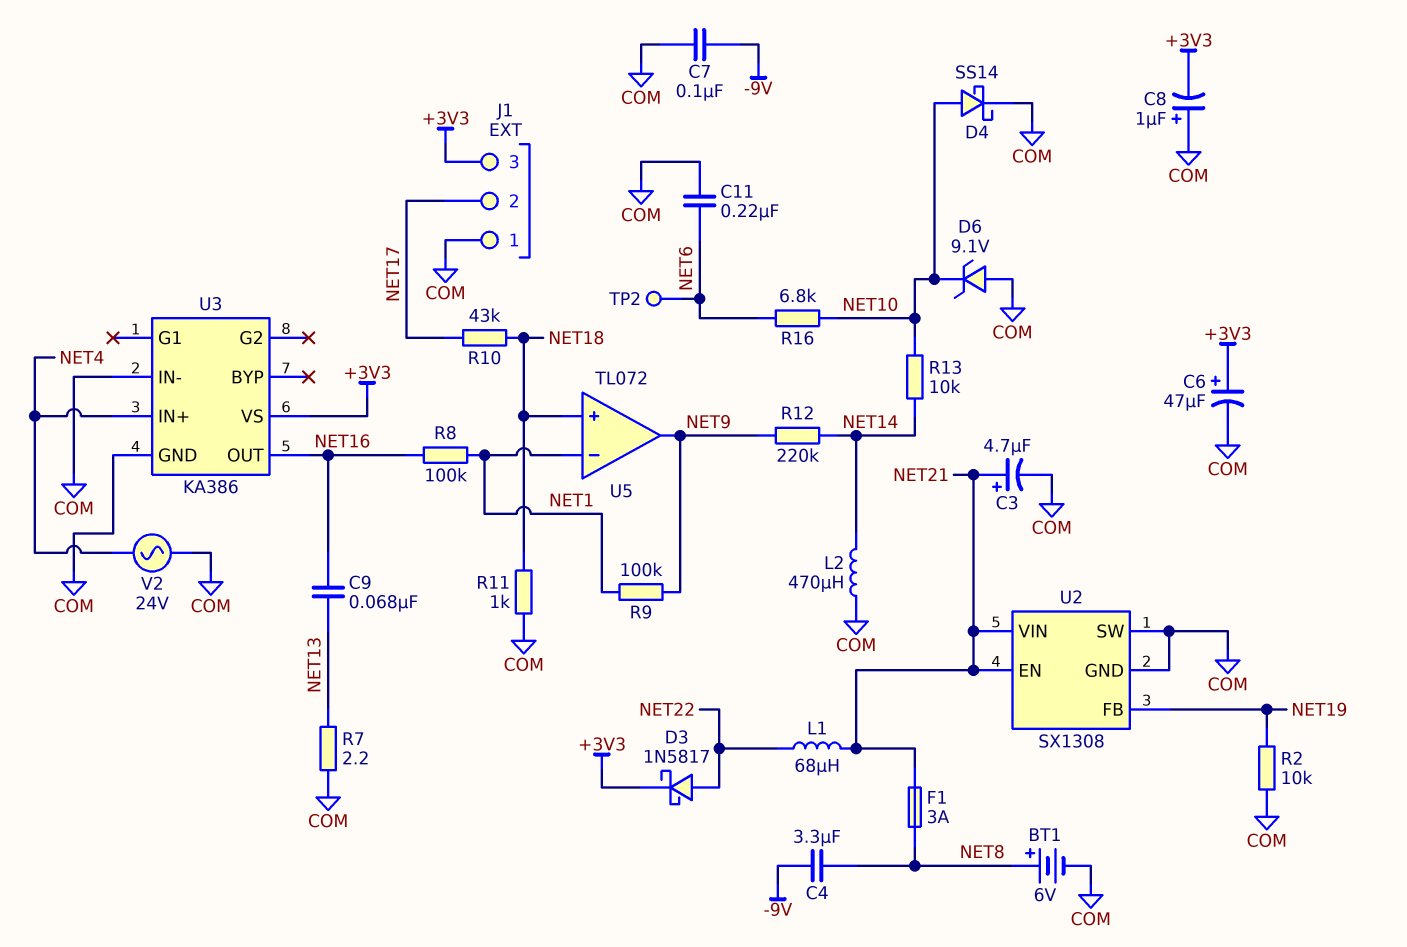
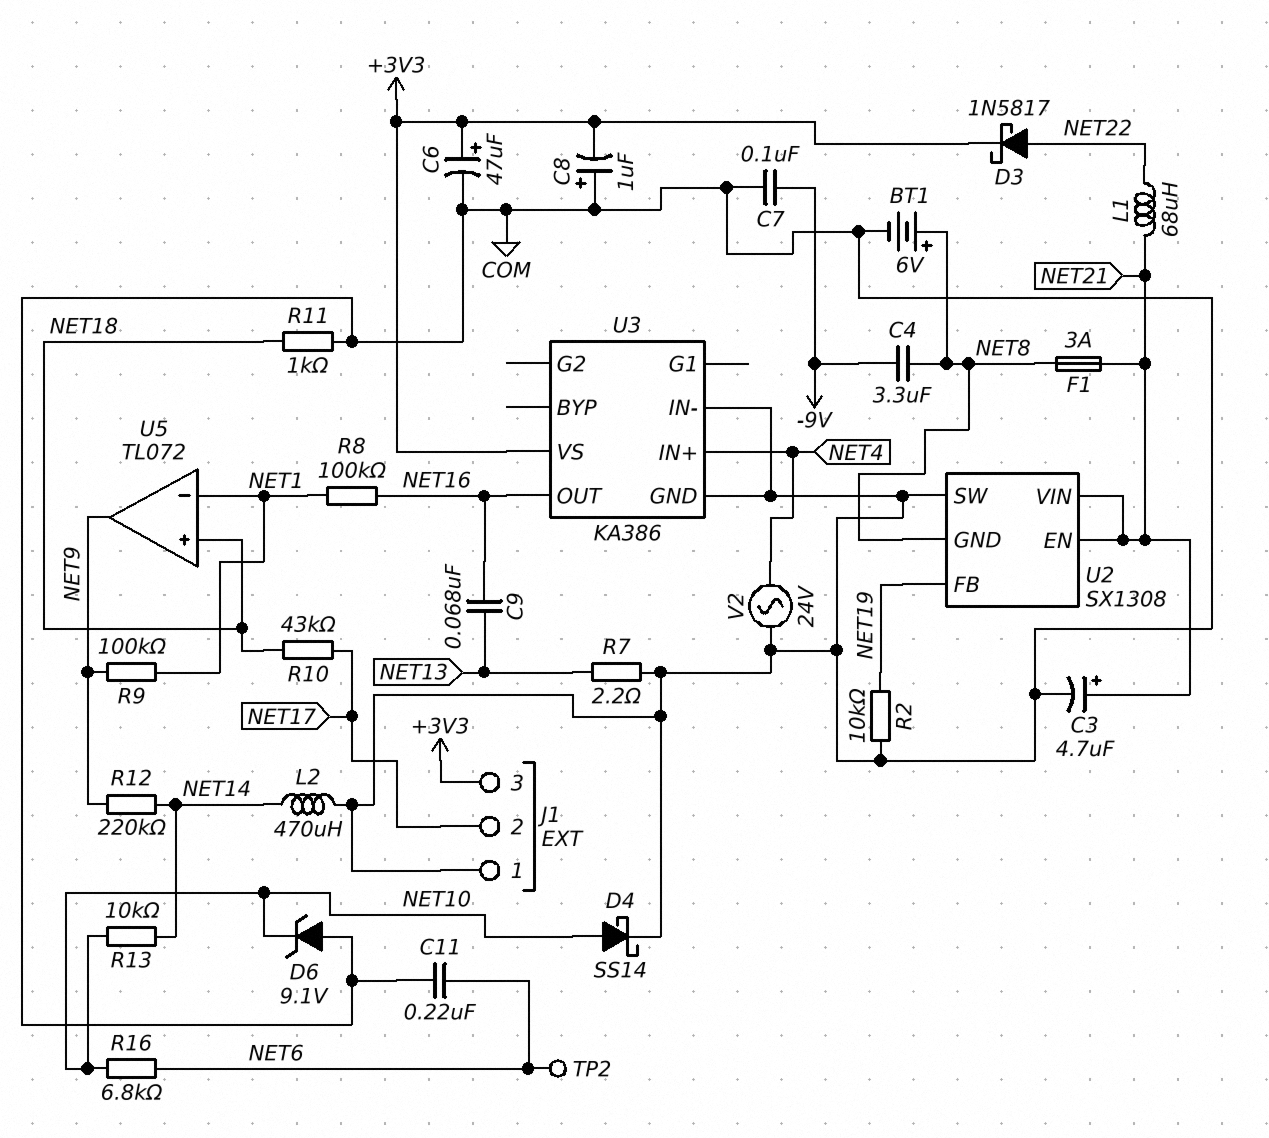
U2 pin GND: COM -> NET8

